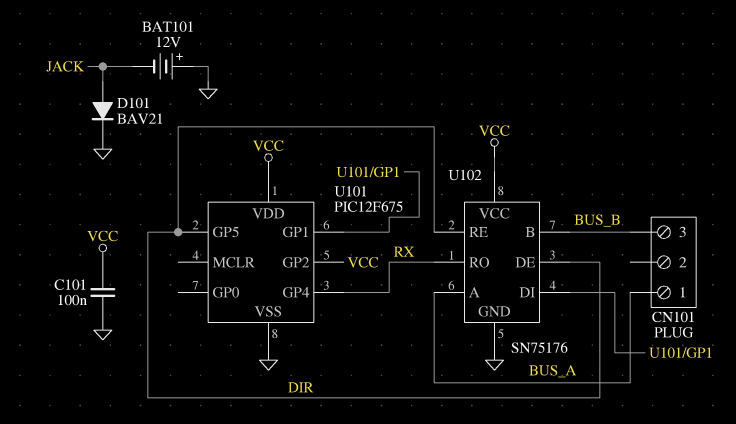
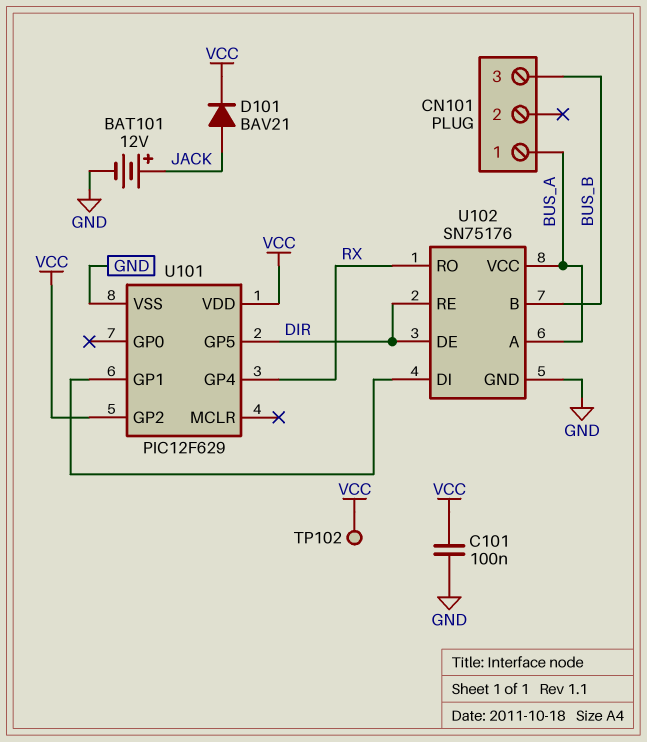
BAT101: 12V (plus GND, minus JACK) -> 12V (plus JACK, minus GND)
D101: diode BAV21 (A JACK, K GND) -> diode BAV21 (A JACK, K VCC)
TP102: none -> test point (VCC)
U101: PIC12F675 -> PIC12F629
U102 pin VCC: VCC -> BUS_A

